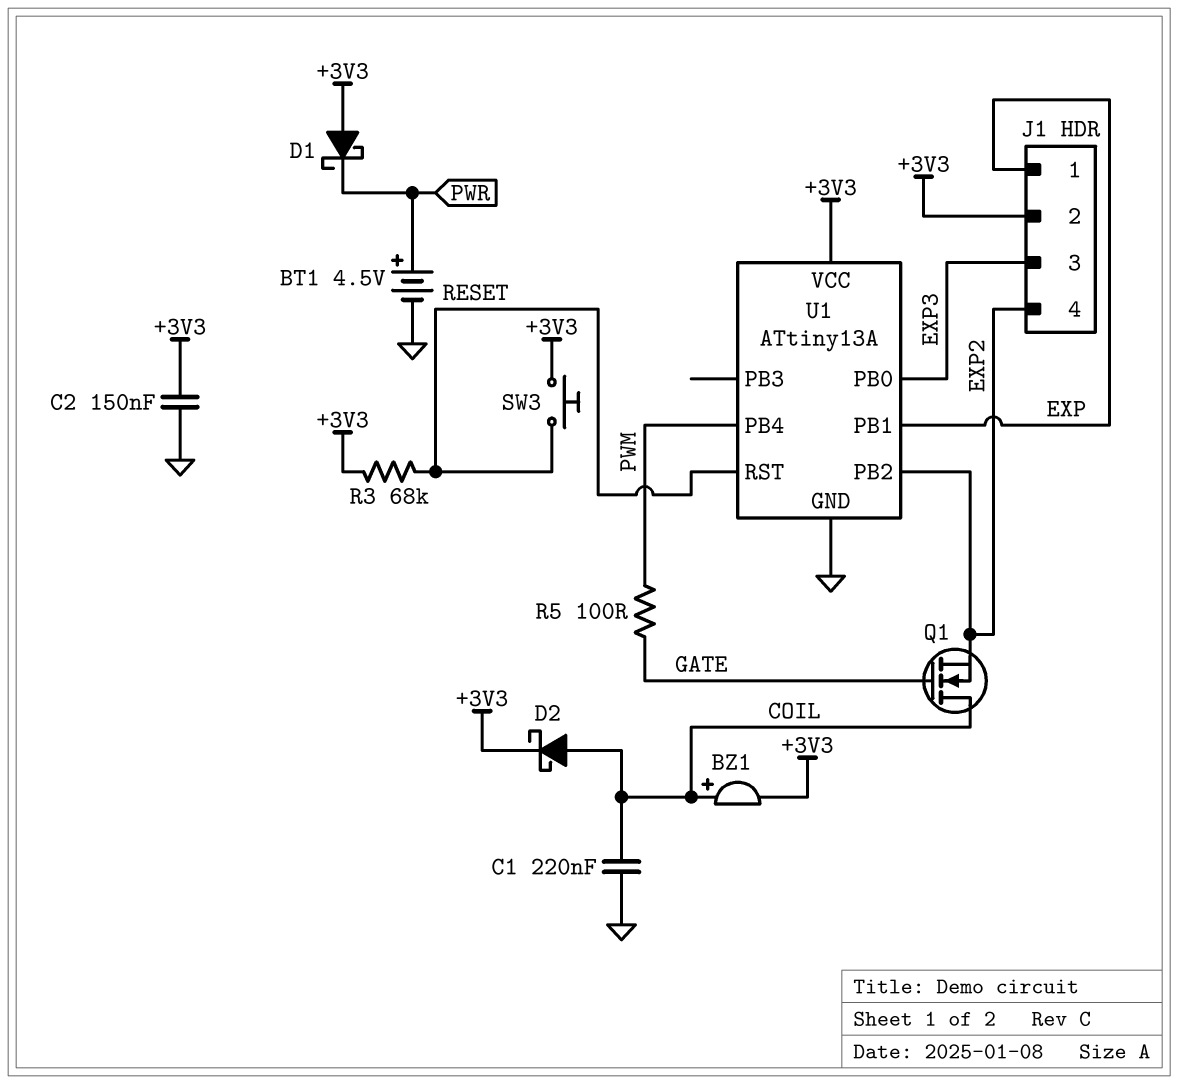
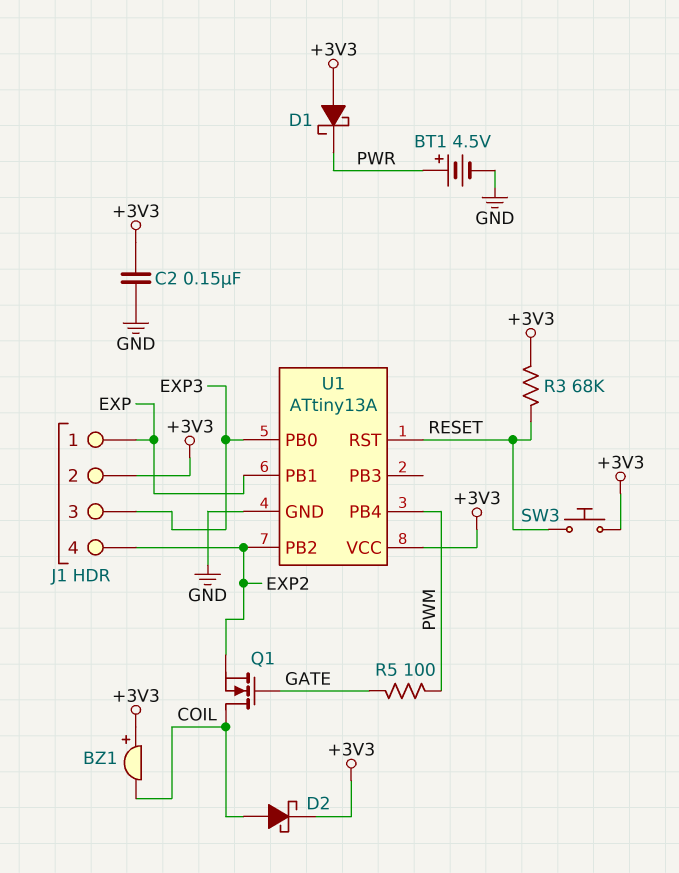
BZ1: buzzer (plus COIL, minus +3V3) -> buzzer (plus +3V3, minus COIL)
C1: 220nF (COIL, GND) -> none

